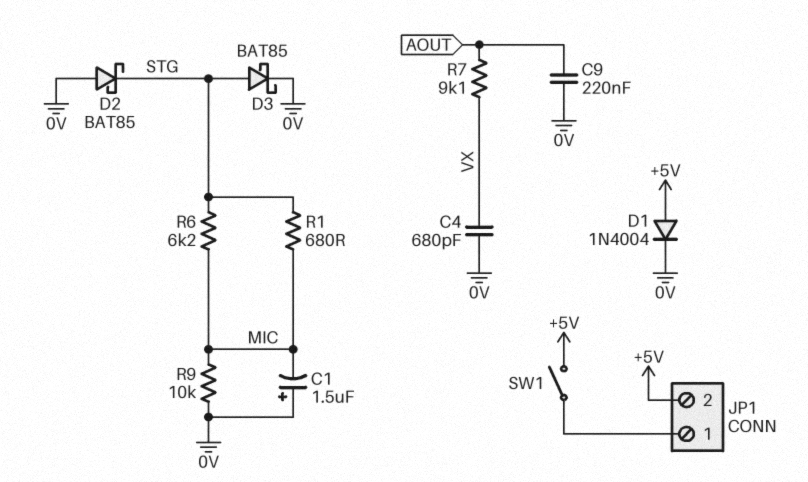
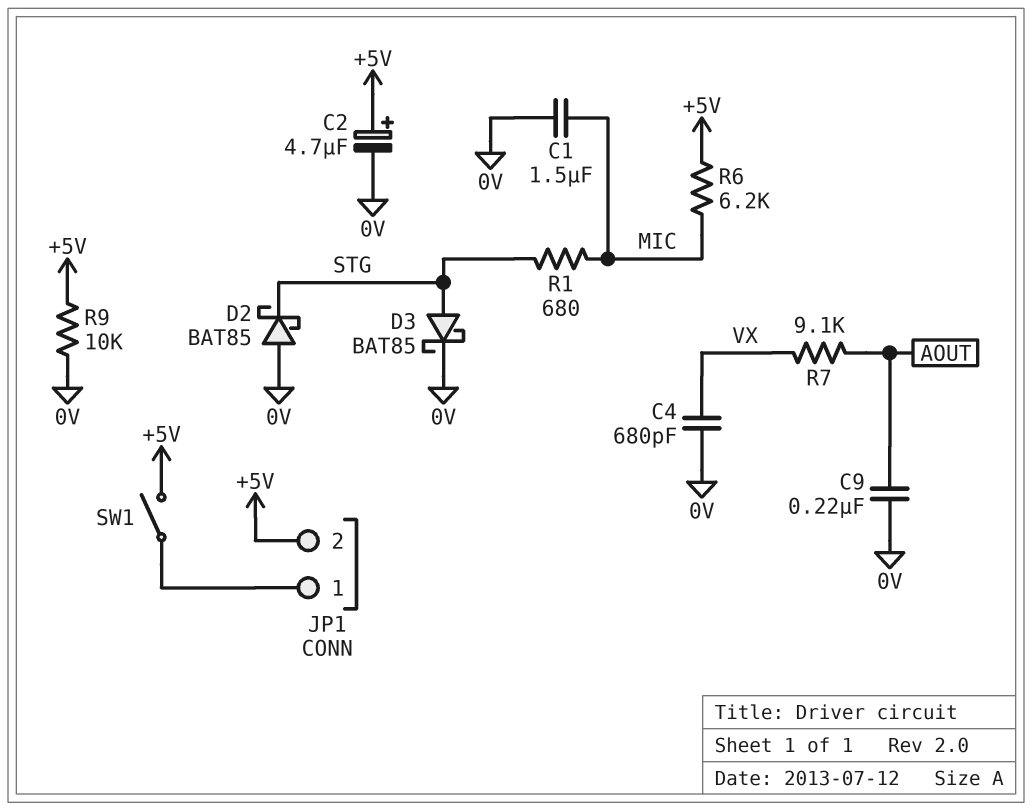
C1: 1.5uF (plus 0V, minus MIC) -> 1.5uF (0V, MIC)
C2: none -> 4.7uF (plus +5V, minus 0V)
D1: diode 1N4004 (A +5V, K 0V) -> none
R6: 6.2k (MIC, STG) -> 6.2k (+5V, MIC)
R9: 10k (0V, MIC) -> 10k (+5V, 0V)

